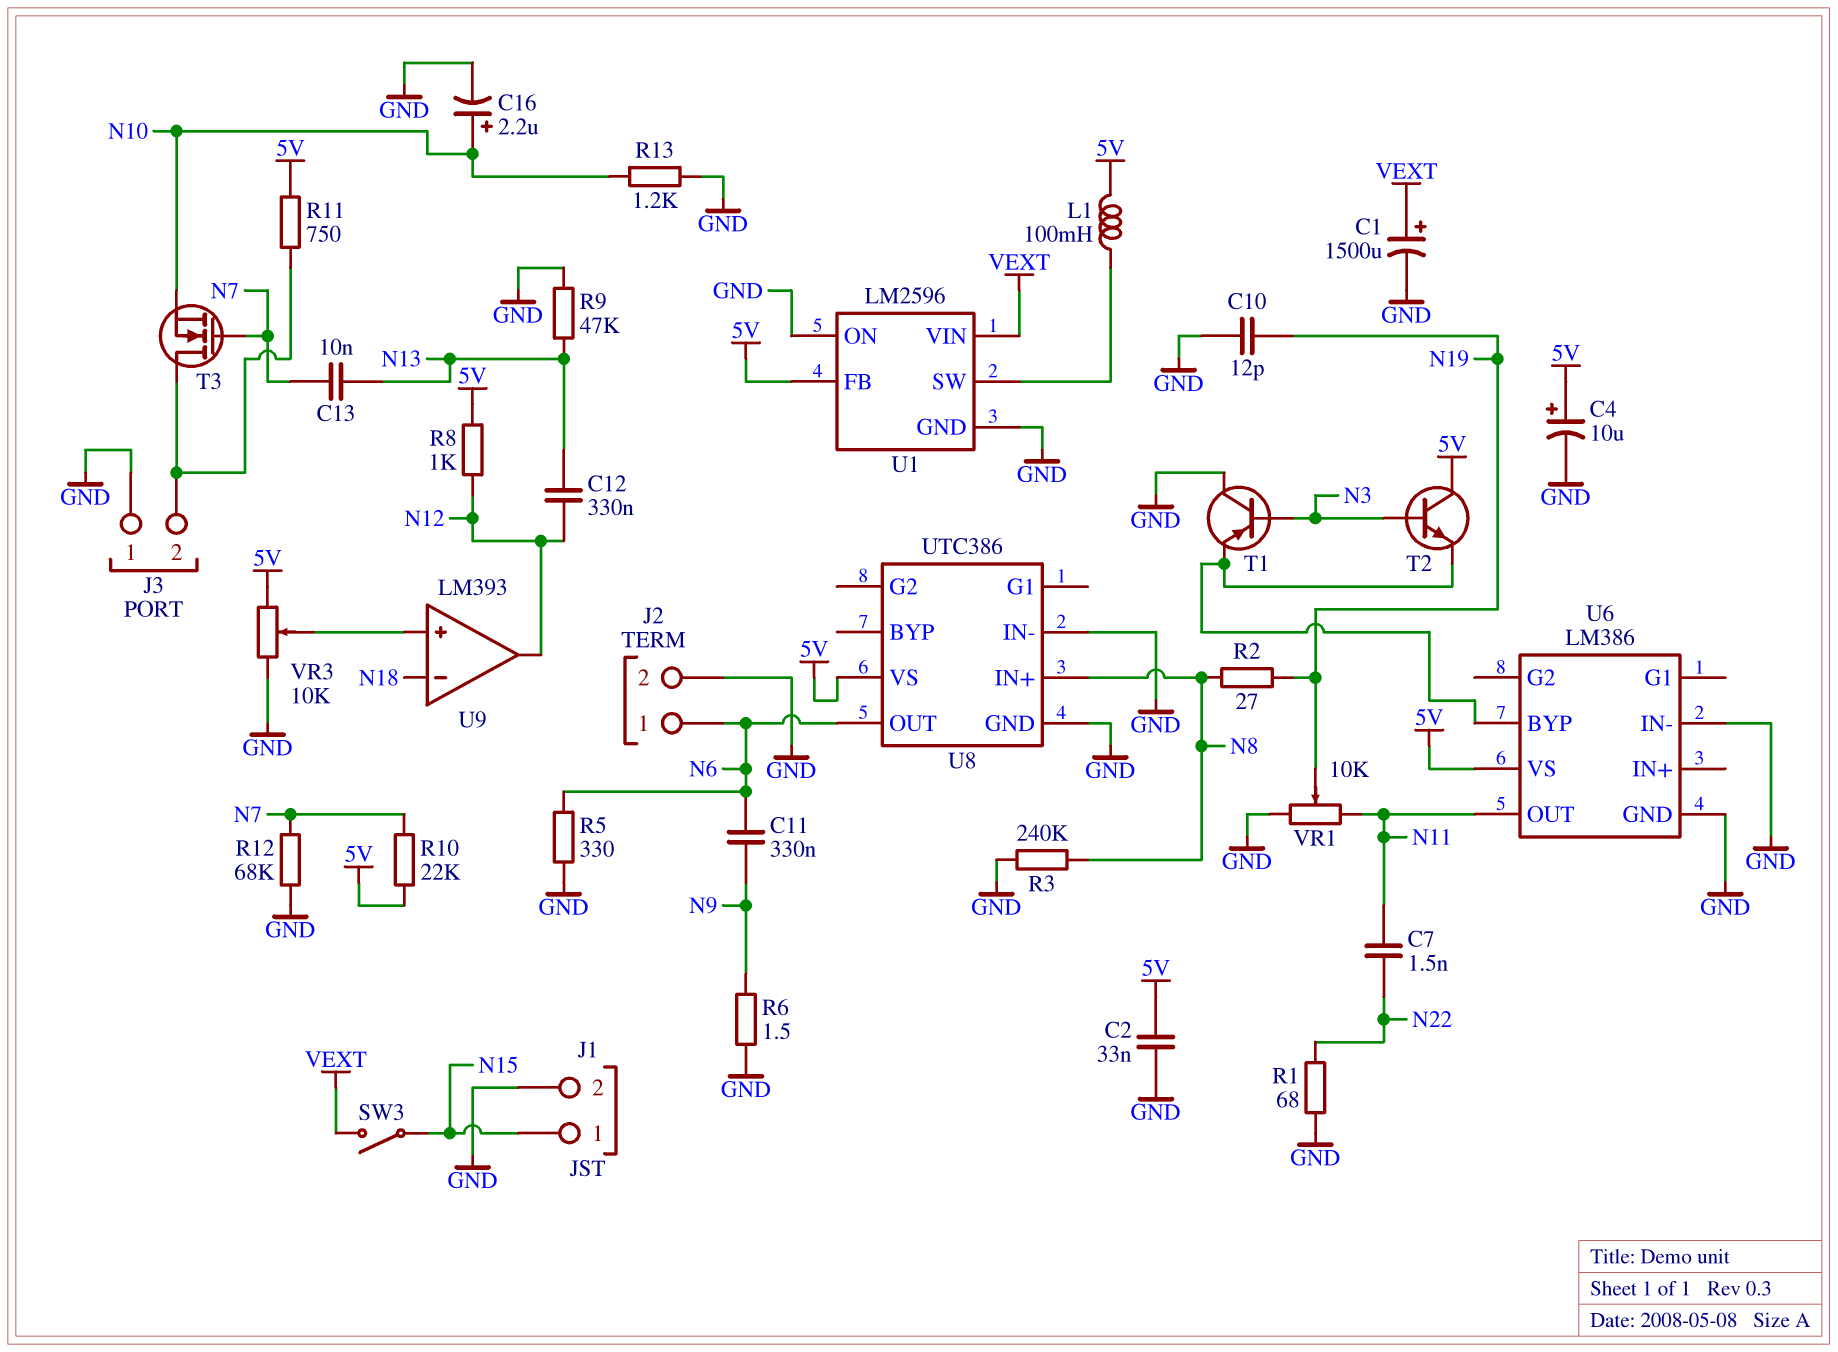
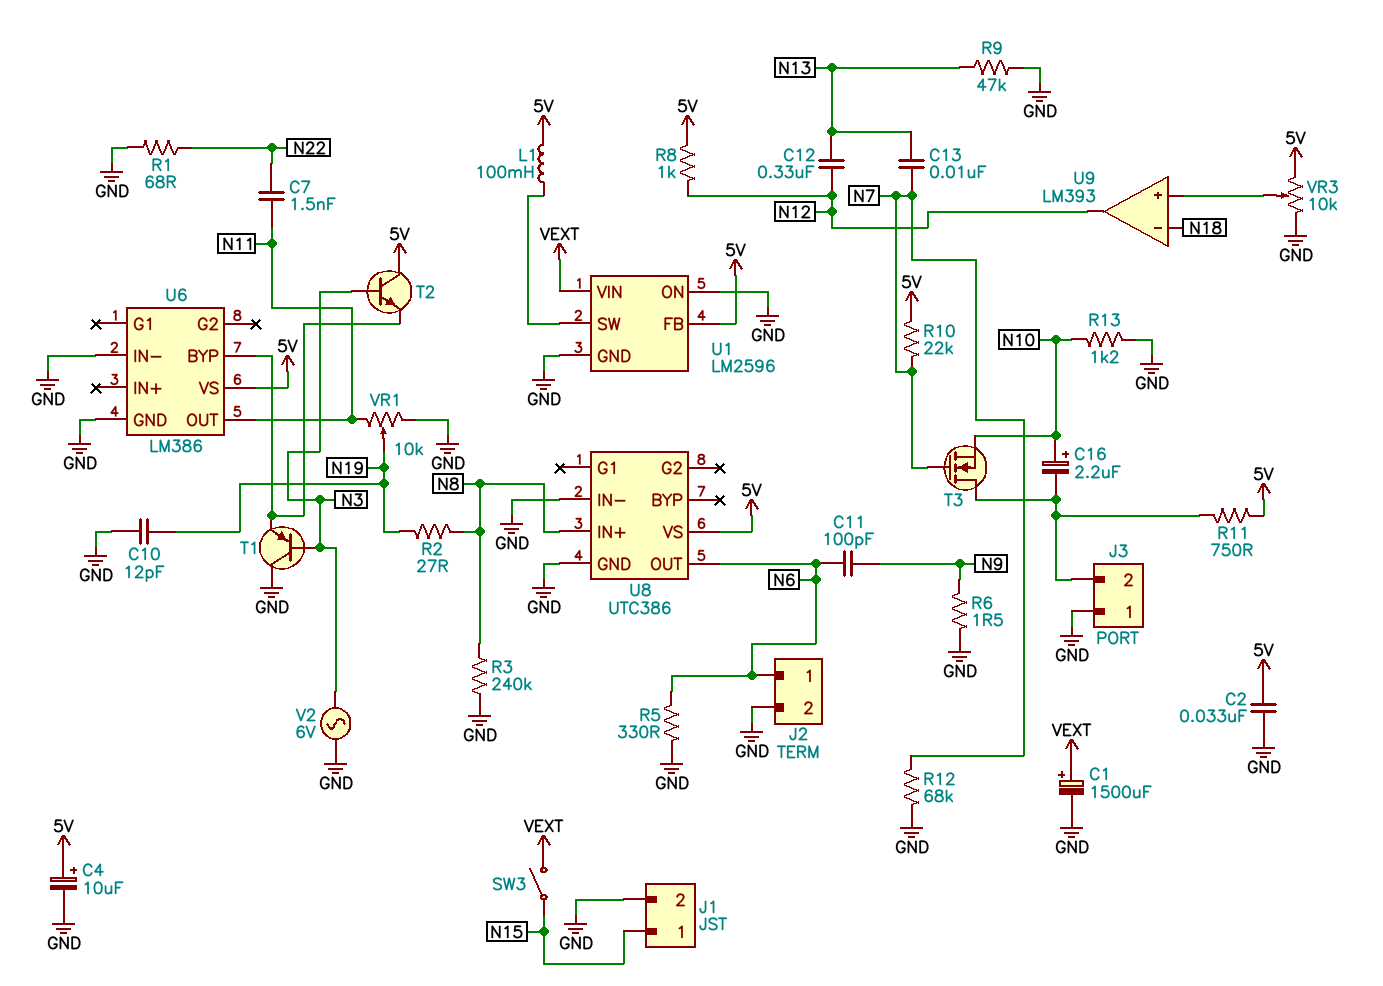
C11: 330nF (N6, N9) -> 100pF (N6, N9)
C16: 2.2uF (plus N10, minus GND) -> 2.2uF (plus N10, minus J3/2)
V2: none -> AC 6V (GND, N3)

